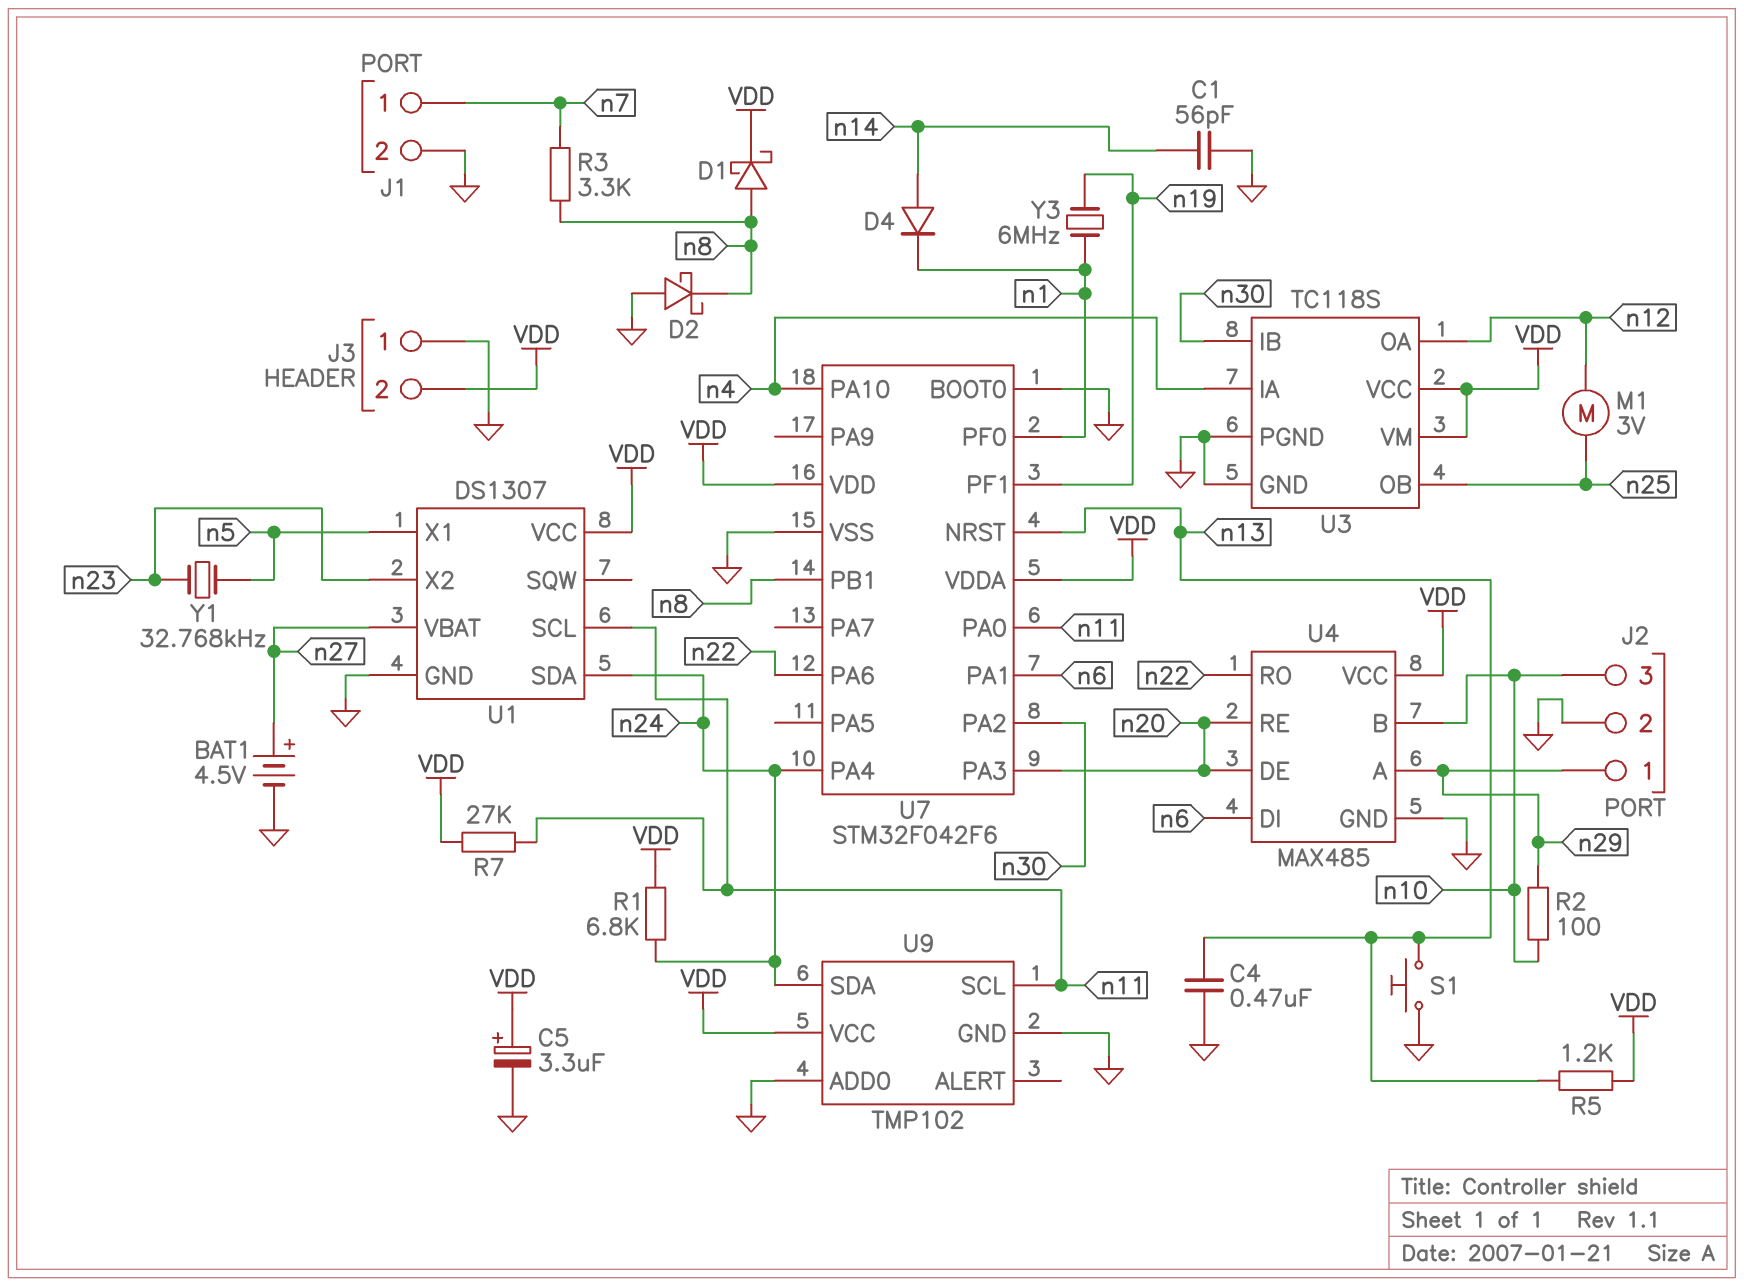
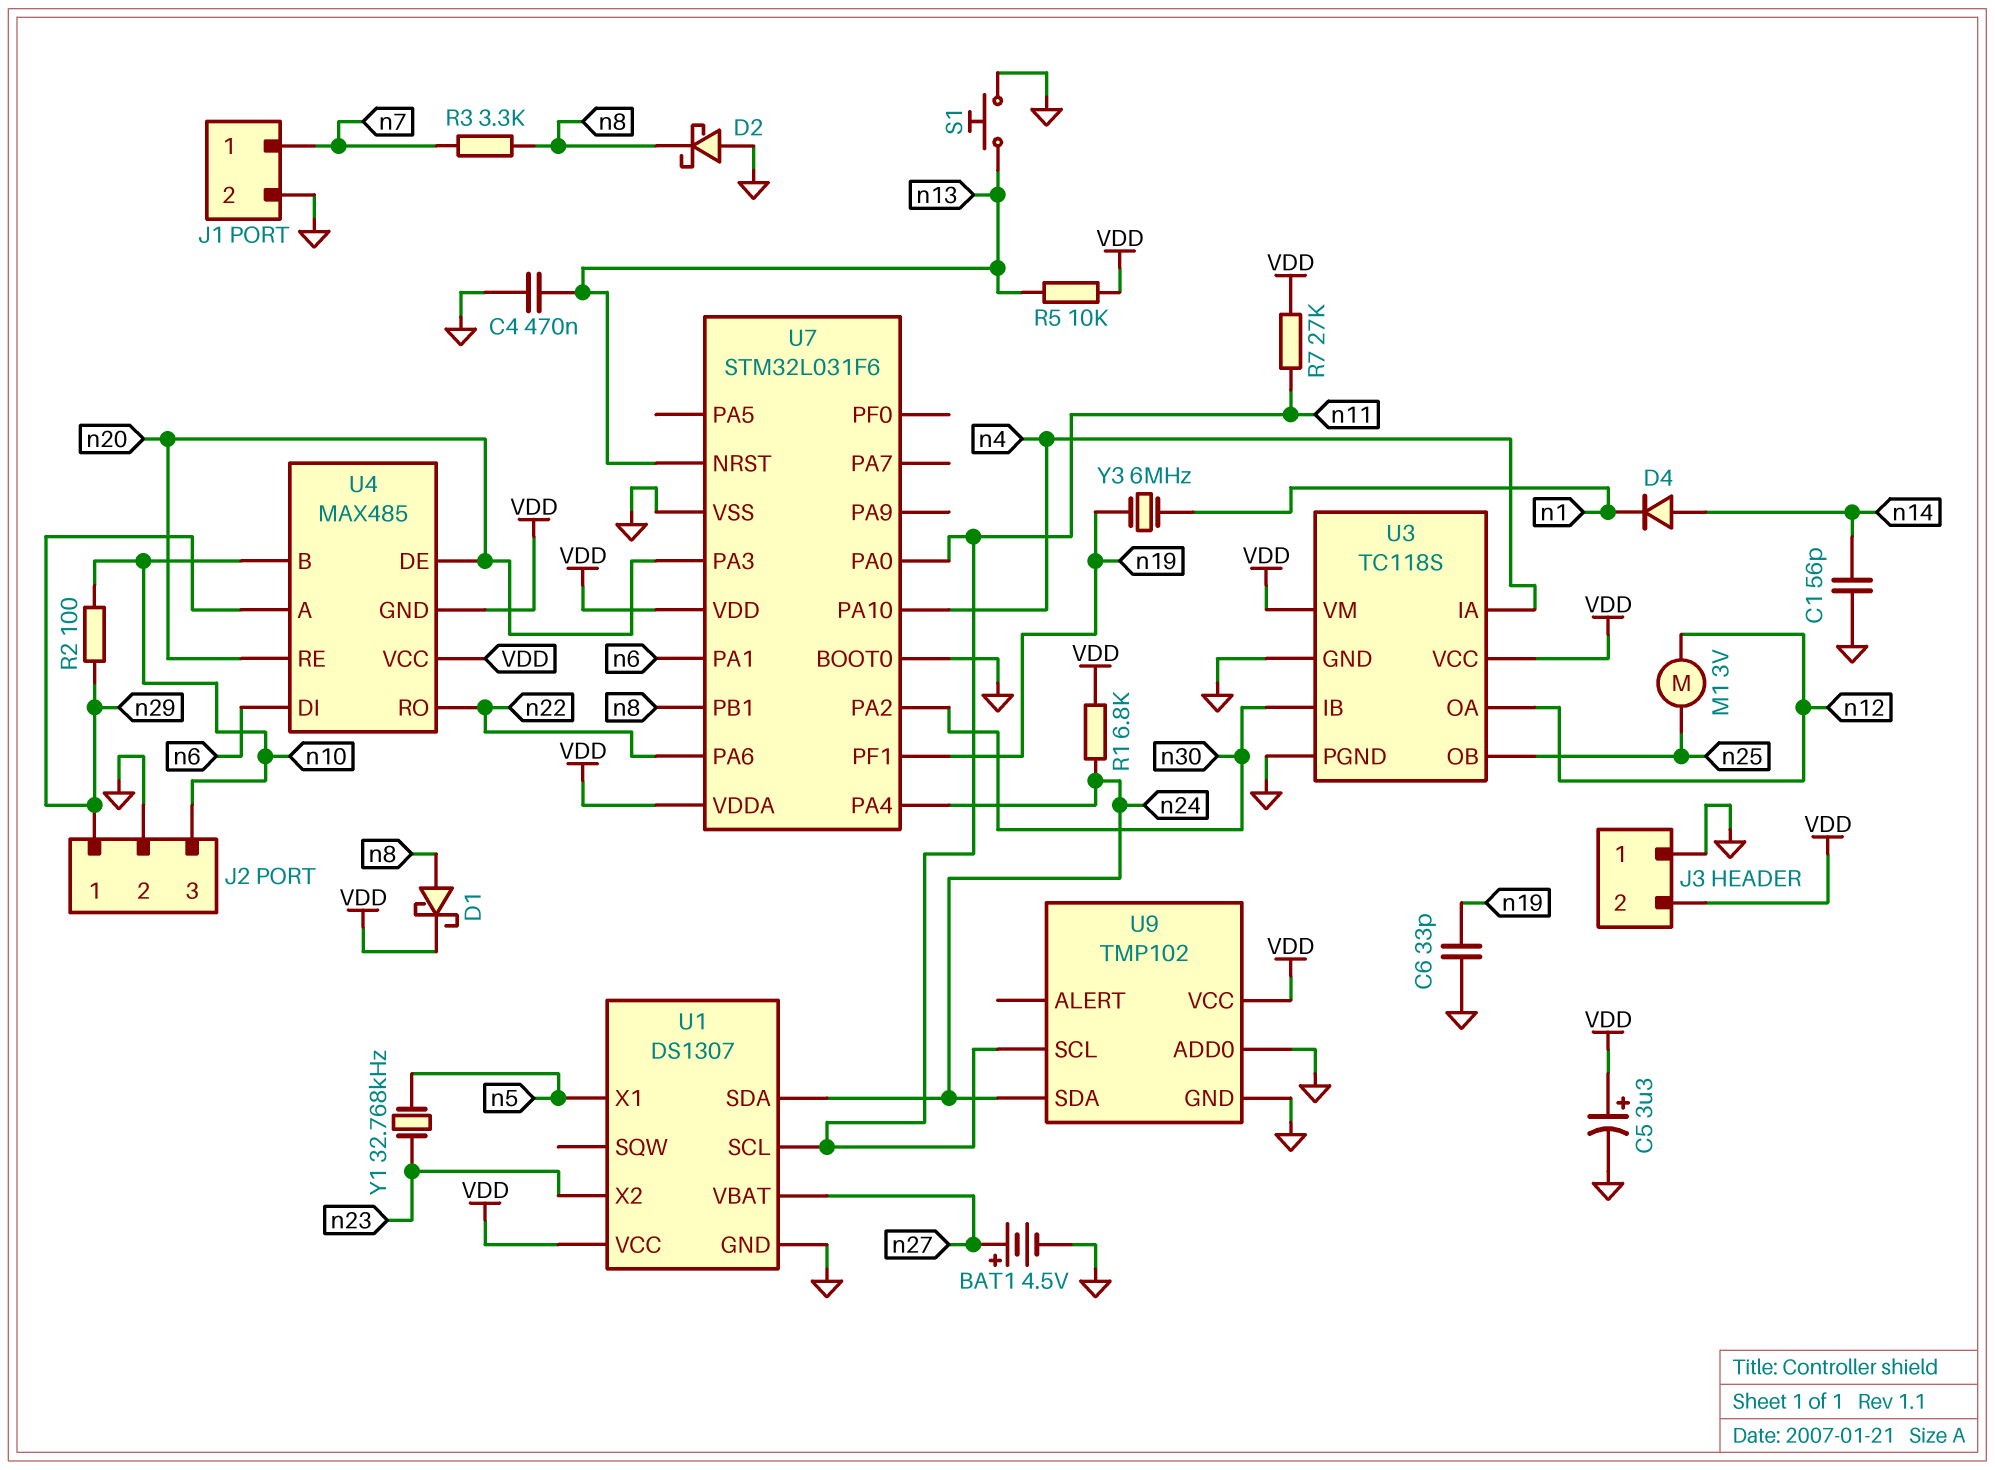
C6: none -> 33pF (GND, n19)
R5: 1.2k (VDD, n13) -> 10k (VDD, n13)
U4 pin GND: GND -> VDD
U7: STM32F042F6 -> STM32L031F6
U7 pin PF0: n1 -> none

